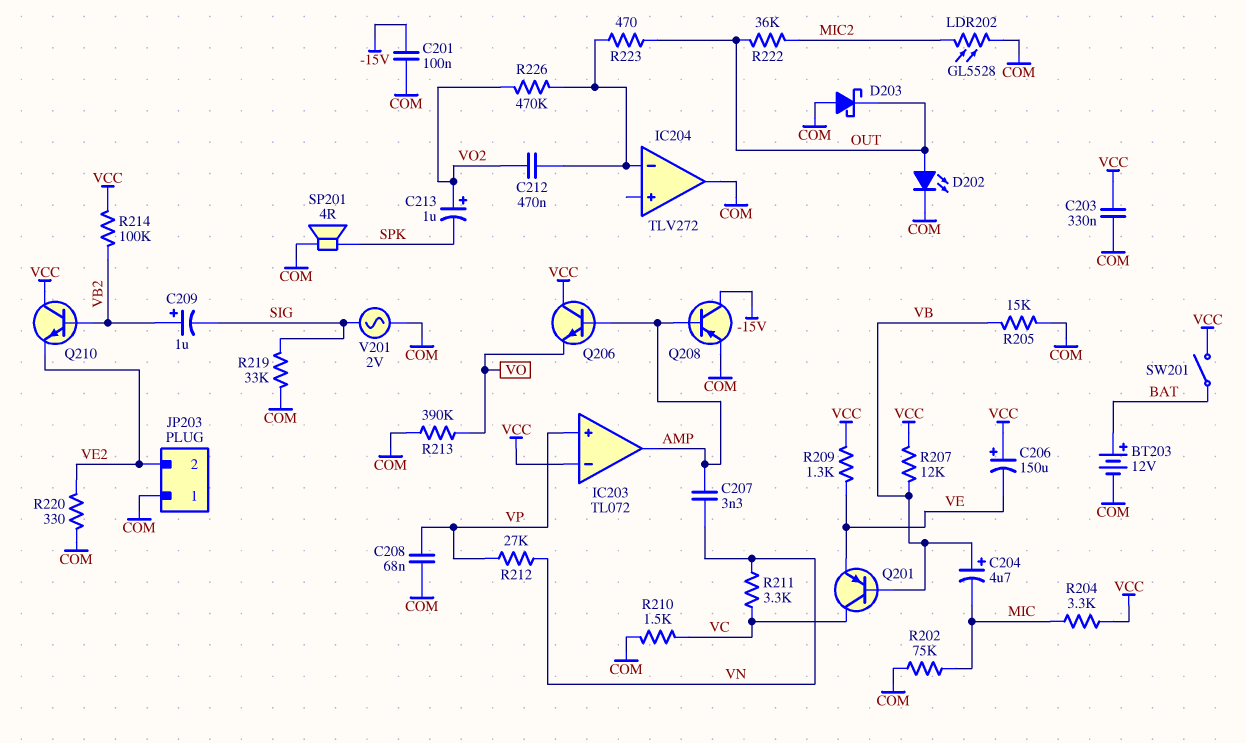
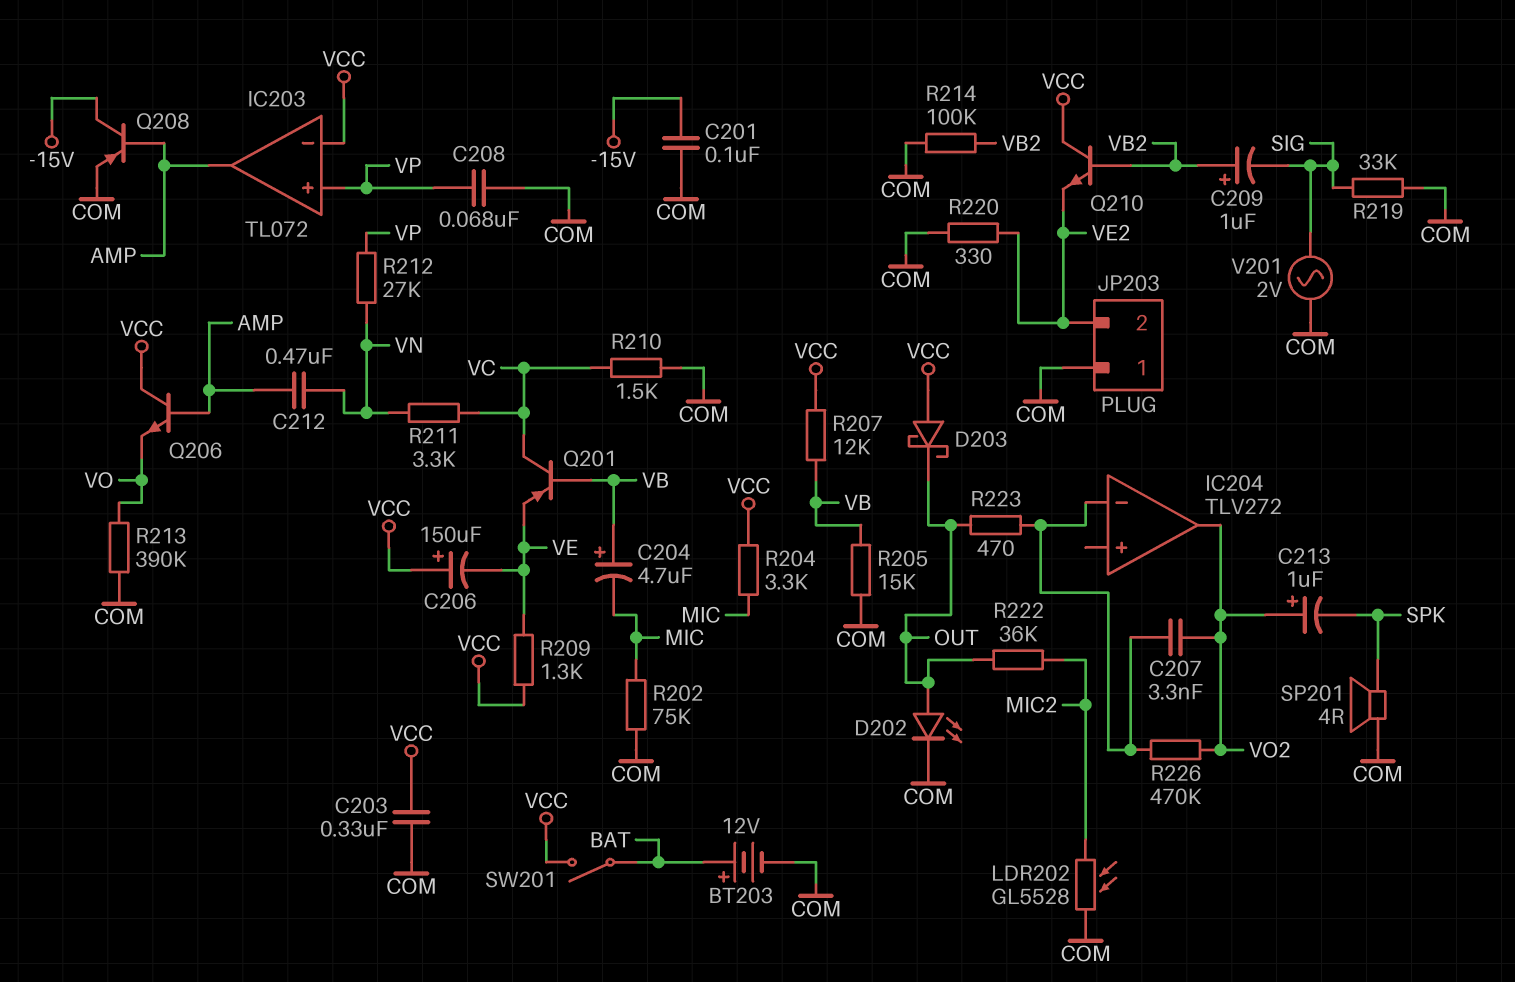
C207: 3.3nF (AMP, VN) -> 3.3nF (IC204/in-, VO2)
C212: 470nF (IC204/in-, VO2) -> 470nF (AMP, VN)
D203: schottky (A COM, K OUT) -> schottky (A VCC, K OUT)
IC204 pin out: COM -> VO2
R214: 100k (VB2, VCC) -> 100k (COM, VB2)

